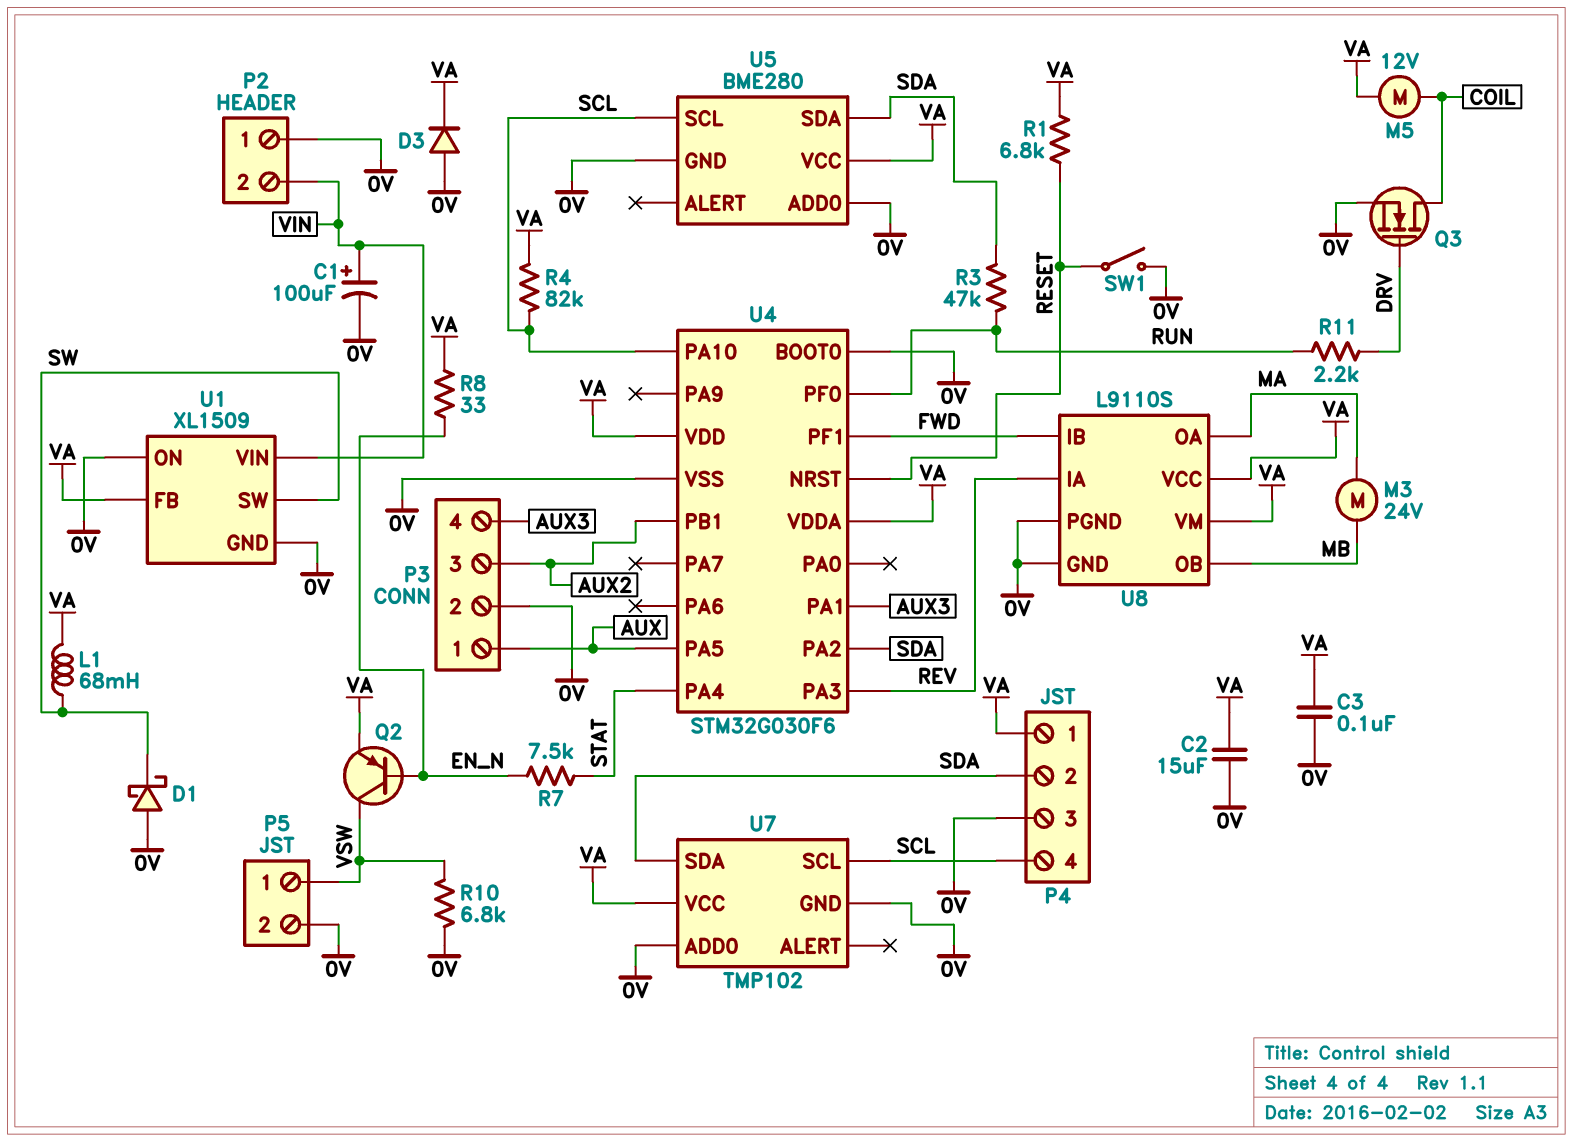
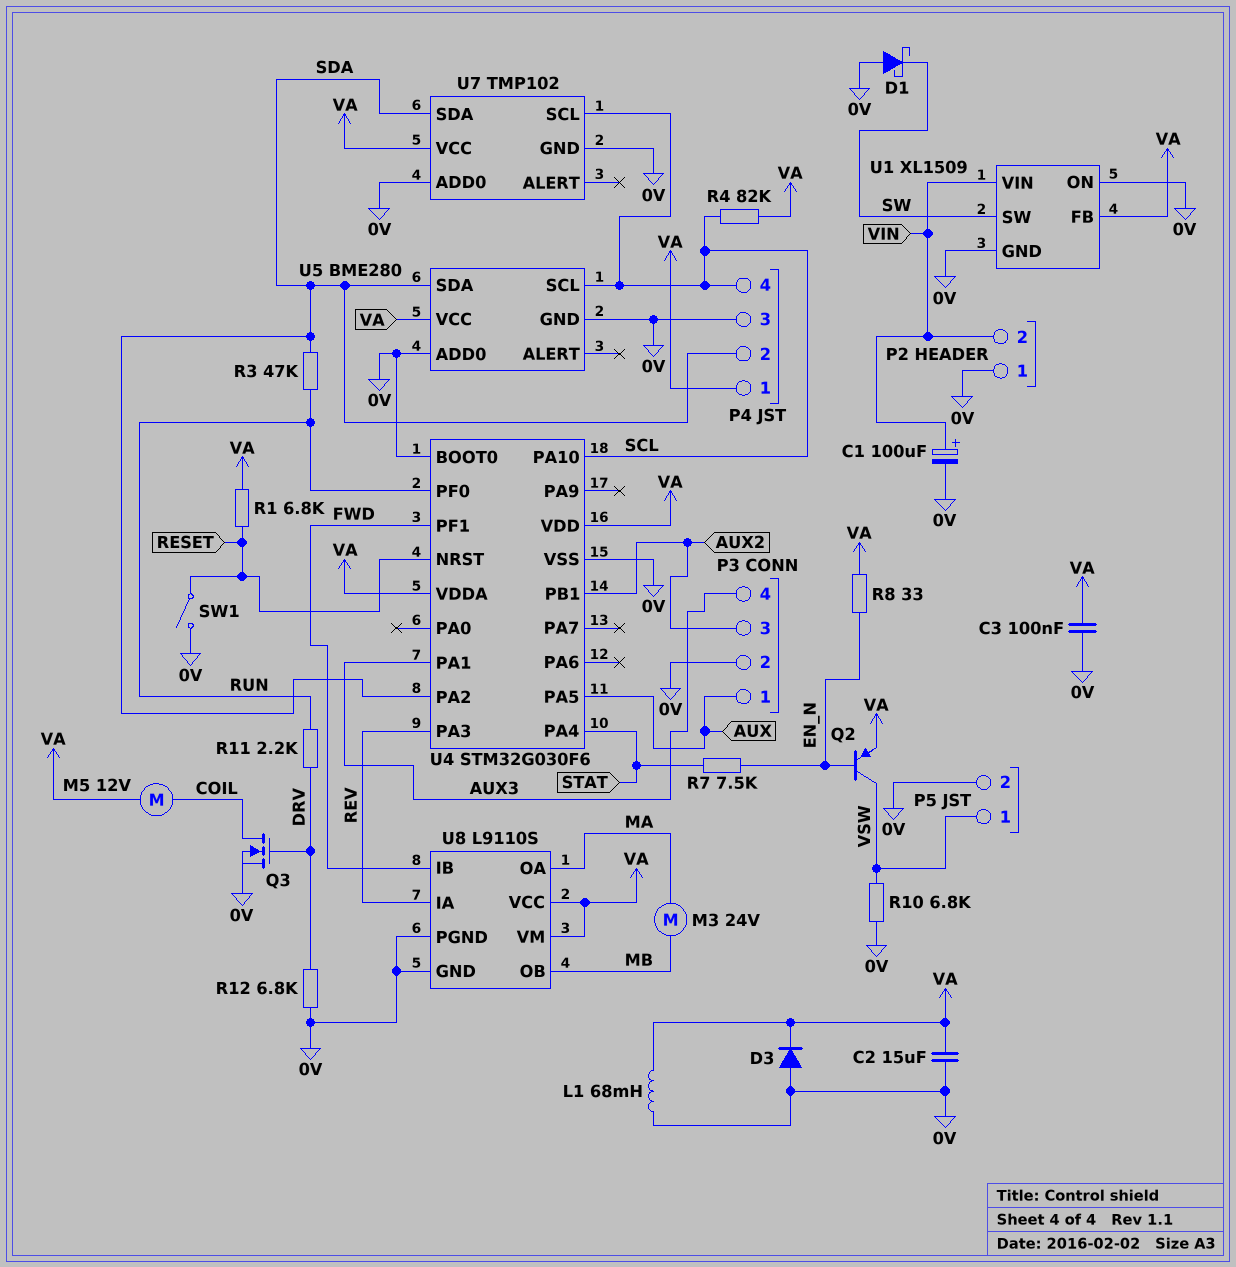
L1: 68mH (SW, VA) -> 68mH (0V, VA)
R12: none -> 6.8k (0V, DRV)

